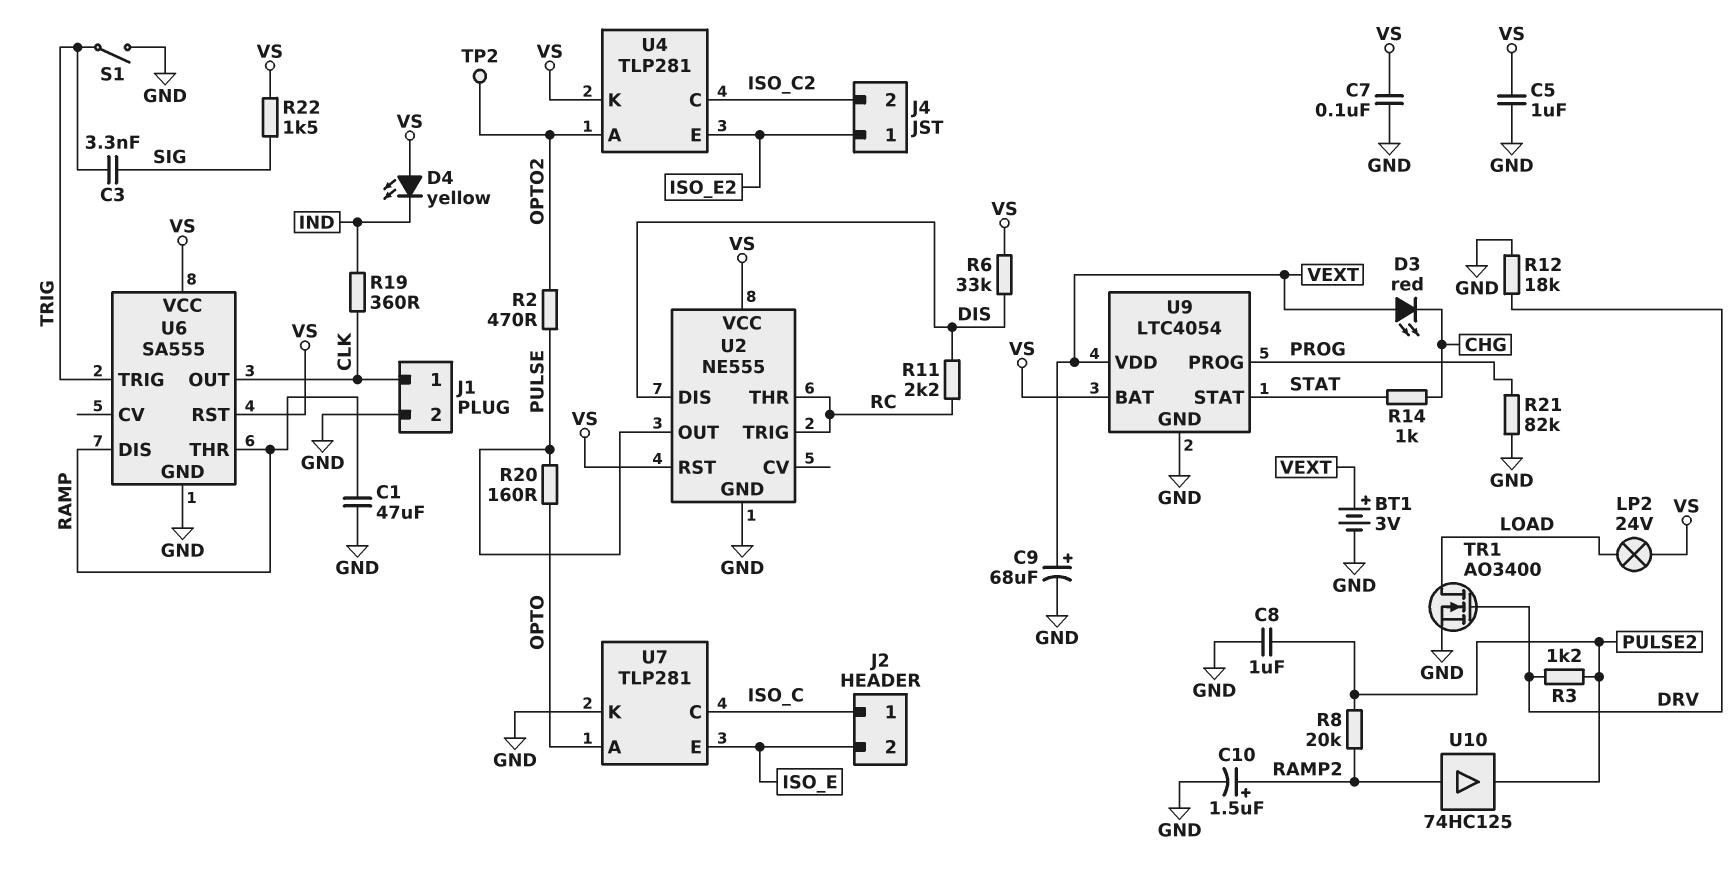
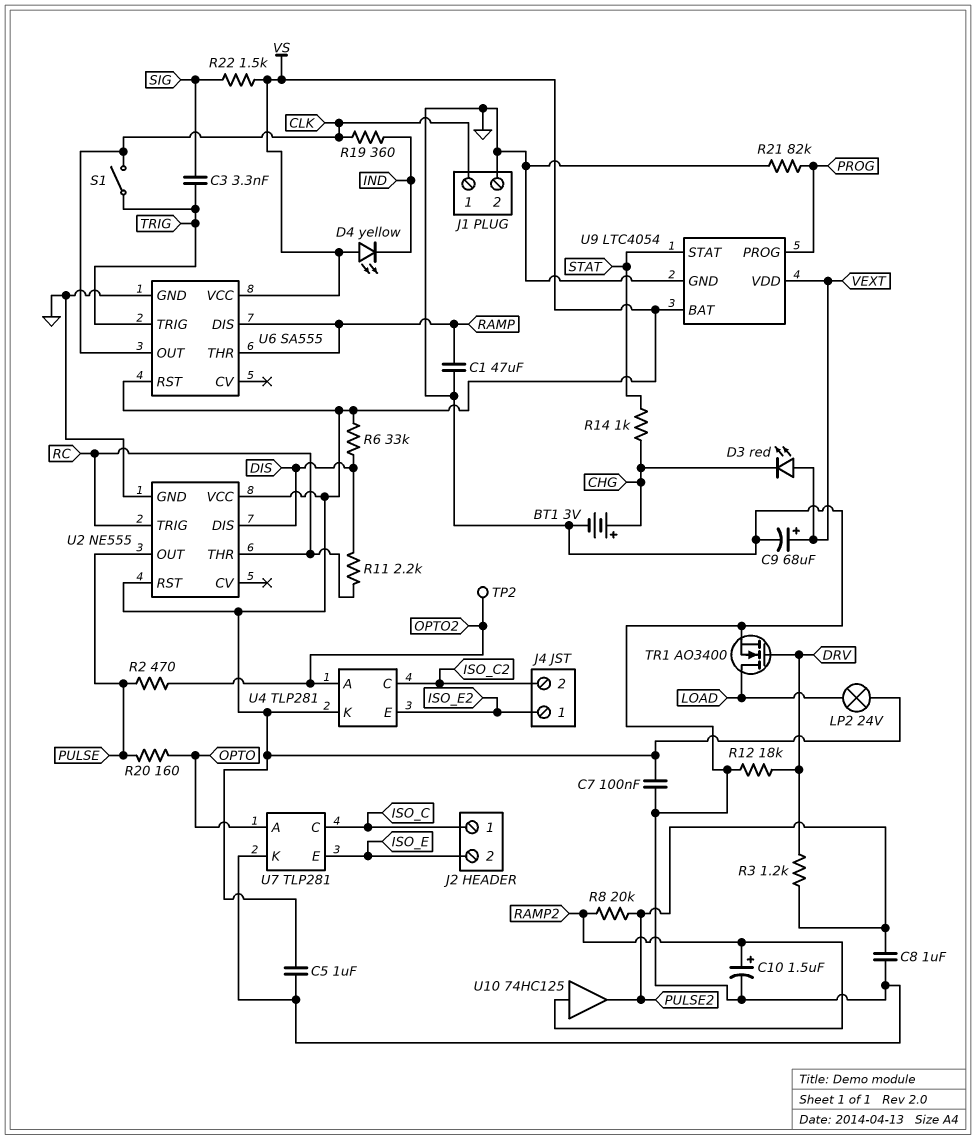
BT1: 3V (plus VEXT, minus GND) -> 3V (plus CHG, minus GND)
S1: switch (GND, TRIG) -> switch (CLK, TRIG)

